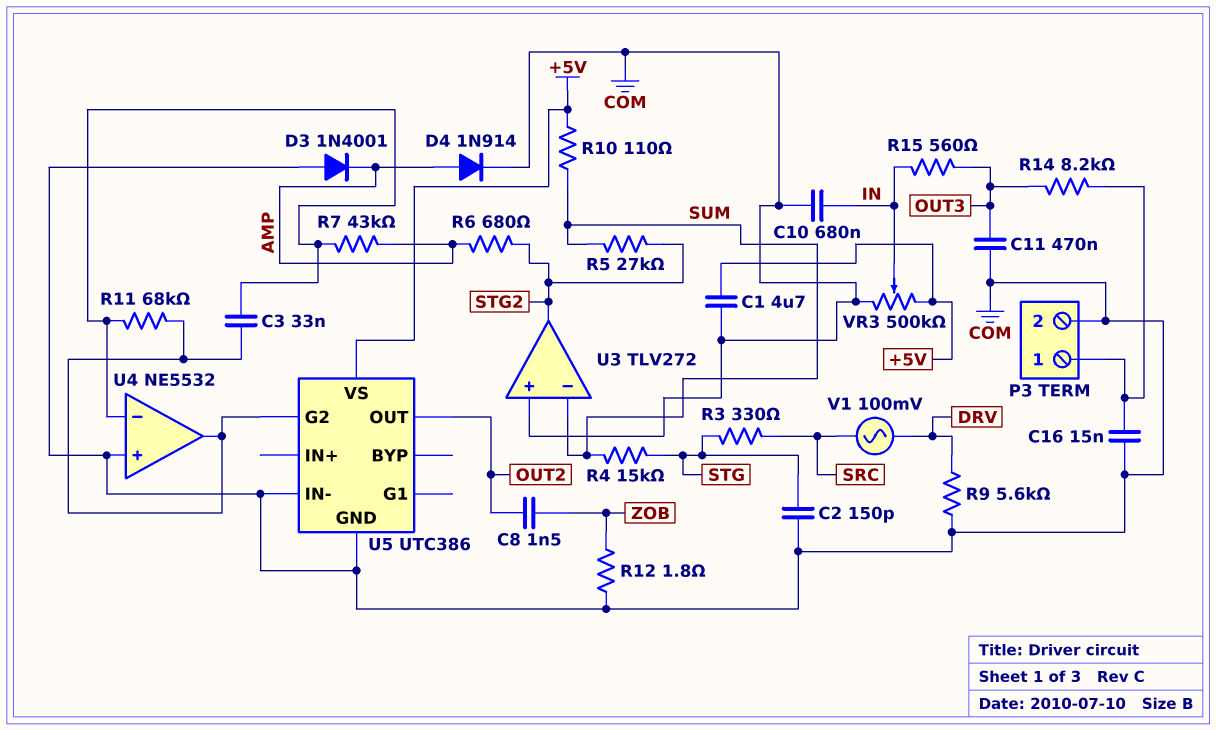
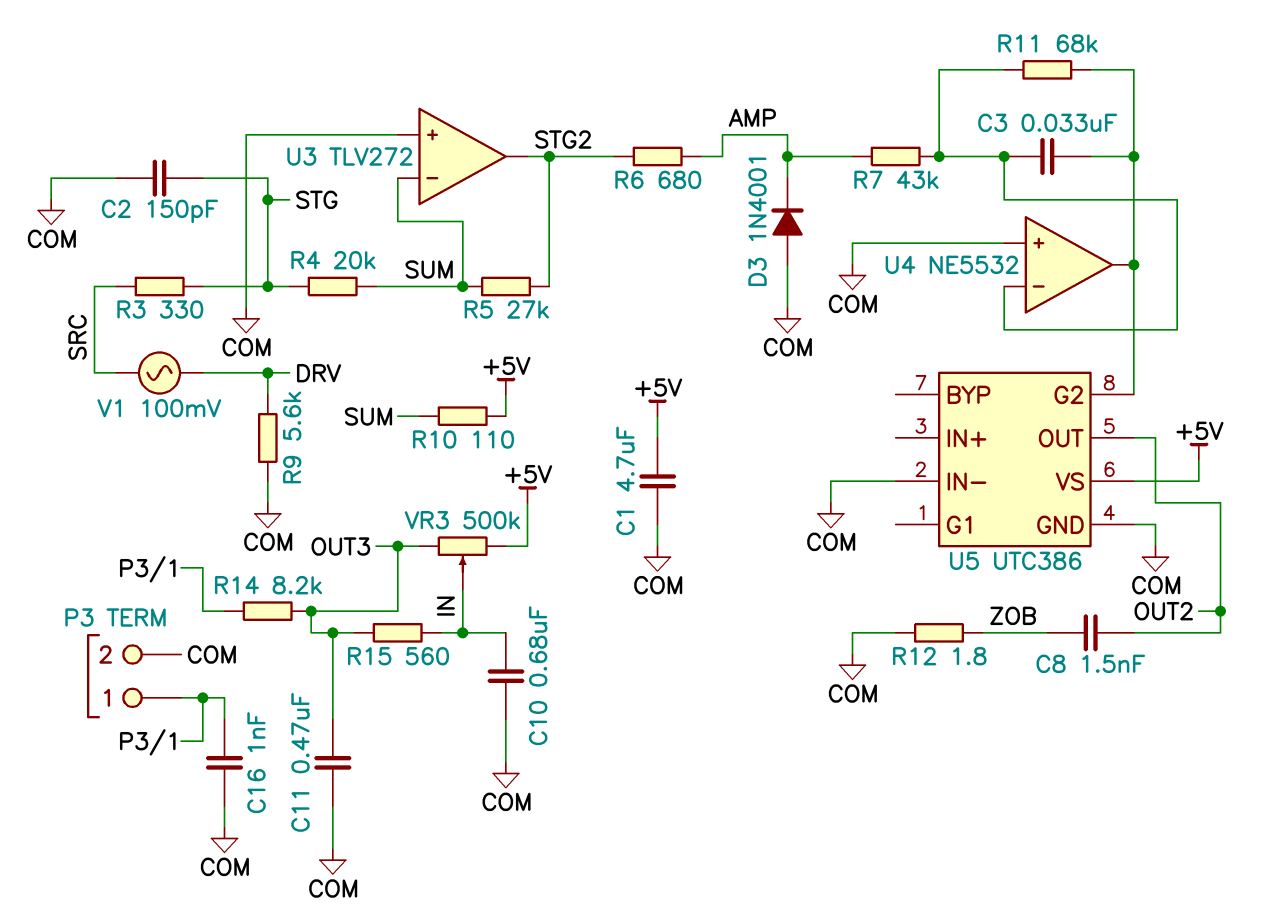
C16: 15nF (COM, P3/1) -> 1nF (COM, P3/1)
D4: diode 1N914 (A AMP, K COM) -> none
R4: 15k (STG, SUM) -> 20k (STG, SUM)
VR3: 500k (+5V, COM, wiper IN) -> 500k (+5V, OUT3, wiper IN)

